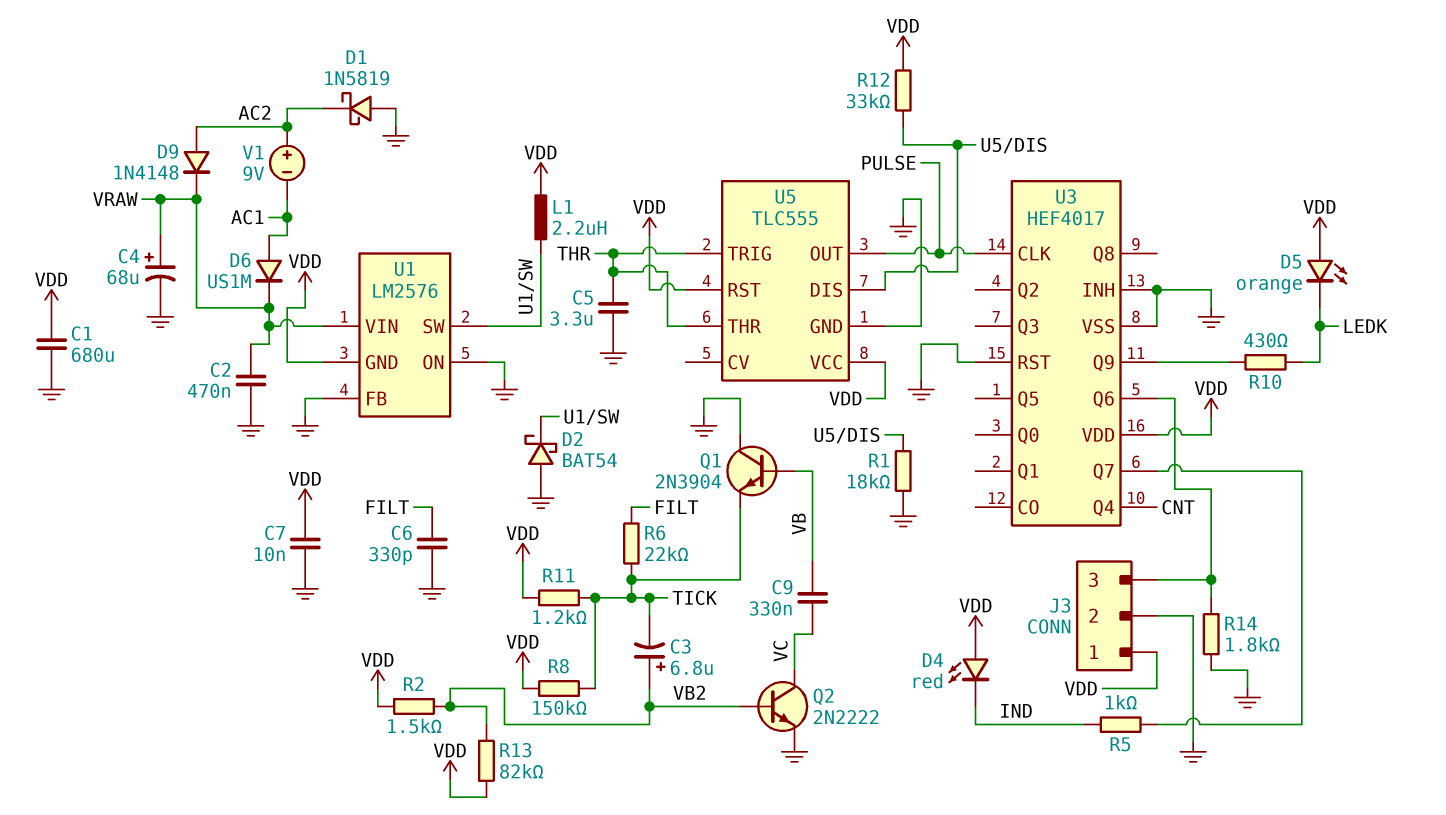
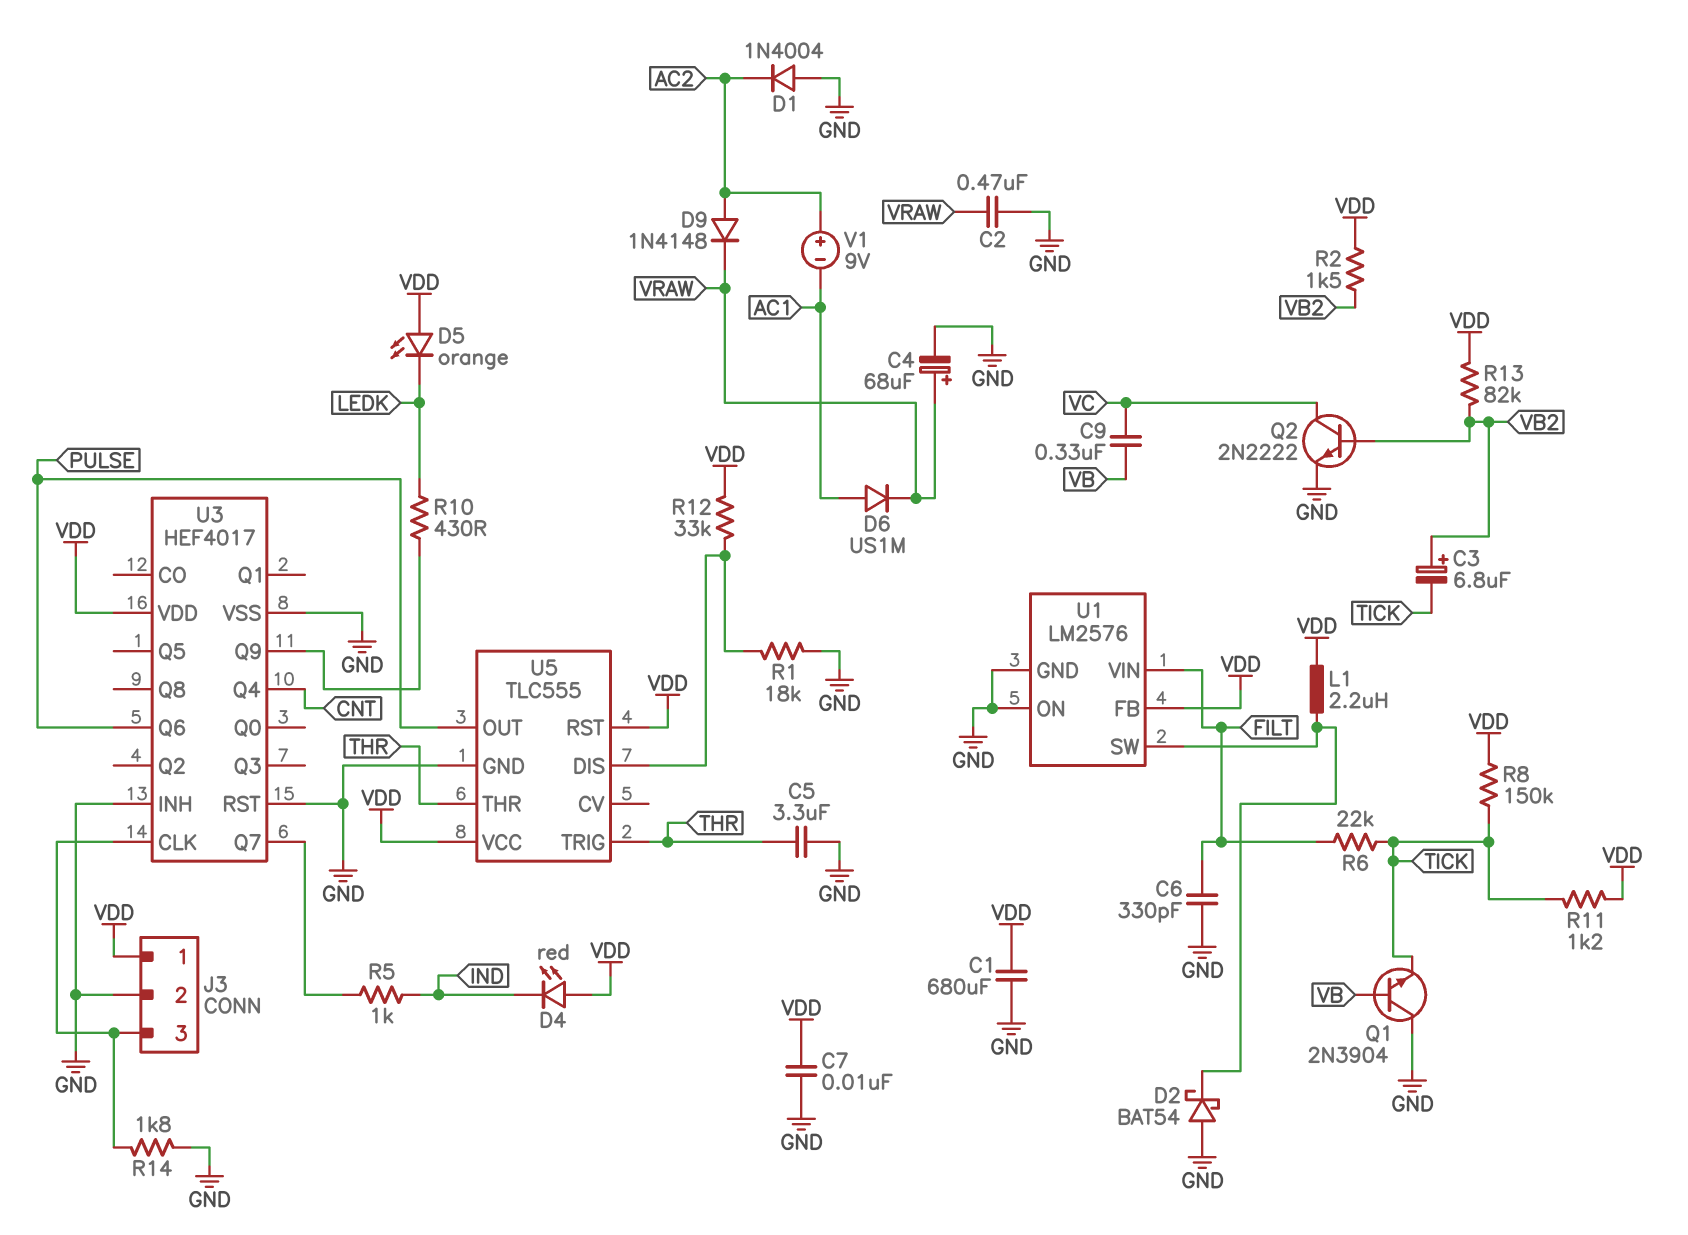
D1: schottky 1N5819 (A GND, K AC2) -> diode 1N4004 (A GND, K AC2)
U1 pin FB: GND -> VDD
U1 pin GND: VDD -> GND
U1 pin VIN: VRAW -> FILT
U3 pin CLK: PULSE -> J3/3
U3 pin Q6: J3/3 -> PULSE

